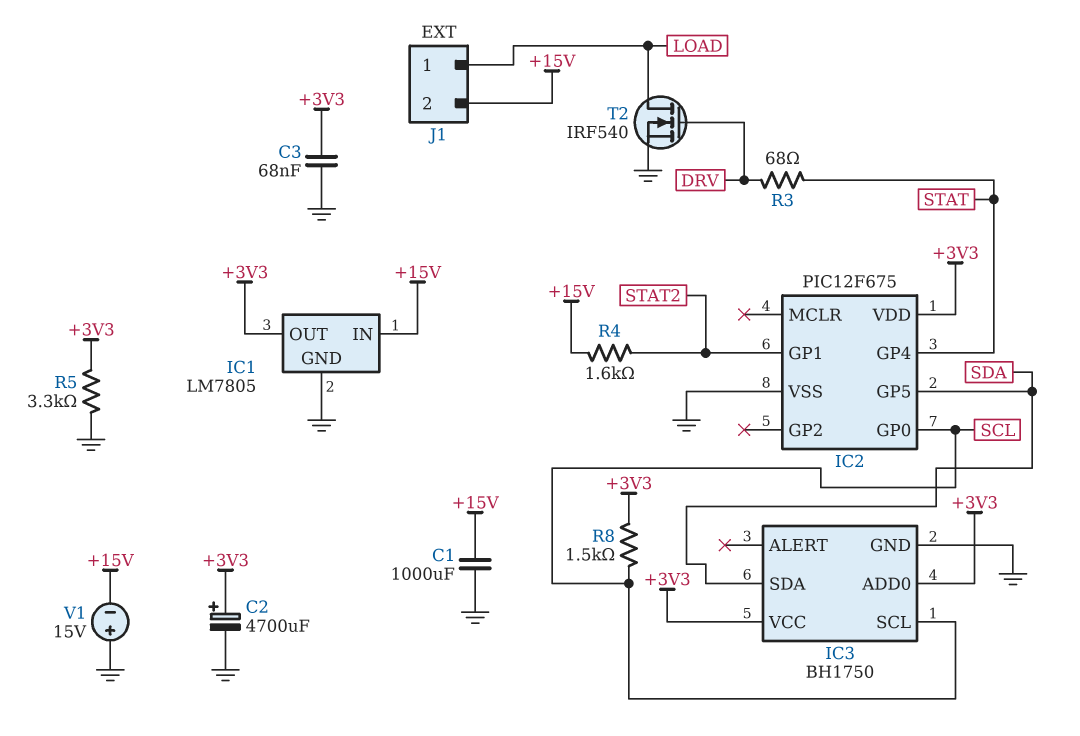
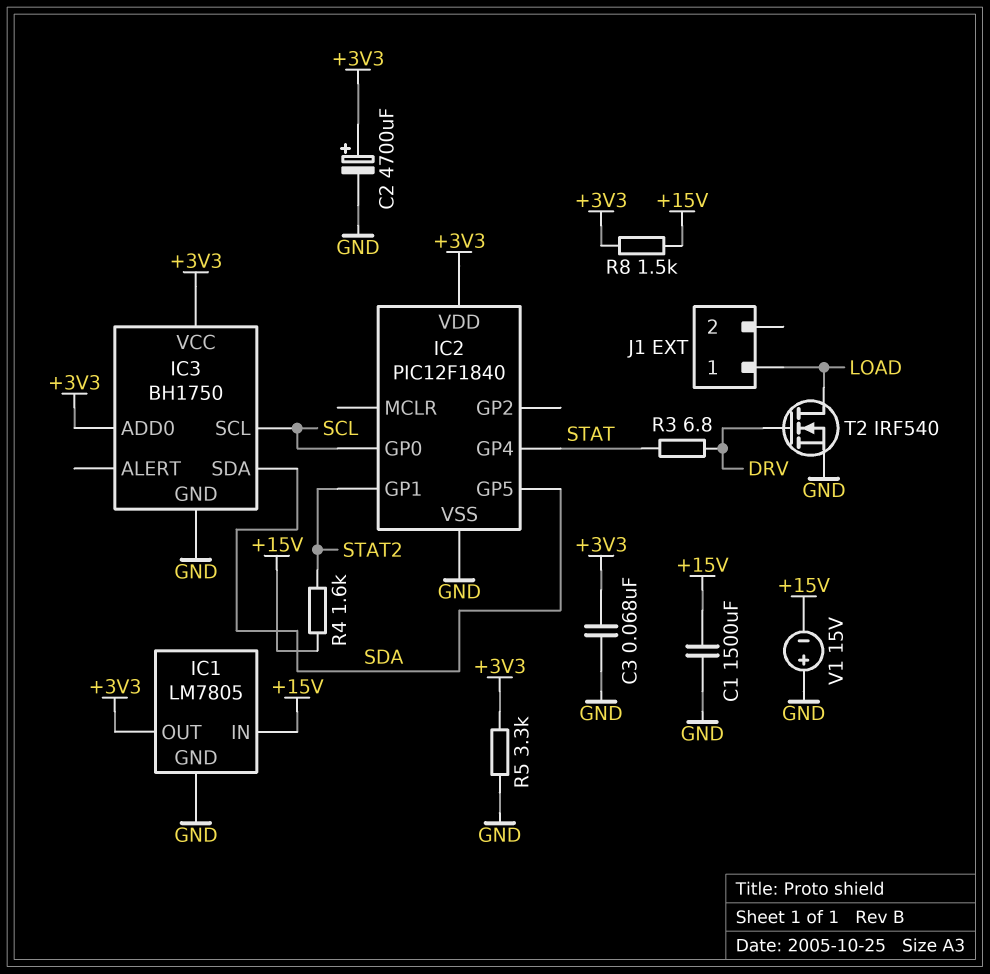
C1: 1000uF (+15V, GND) -> 1500uF (+15V, GND)
IC2: PIC12F675 -> PIC12F1840
J1 pin 2: +15V -> none
R3: 68 (DRV, STAT) -> 6.8 (DRV, STAT)
R8: 1.5k (+3V3, SCL) -> 1.5k (+3V3, +15V)

